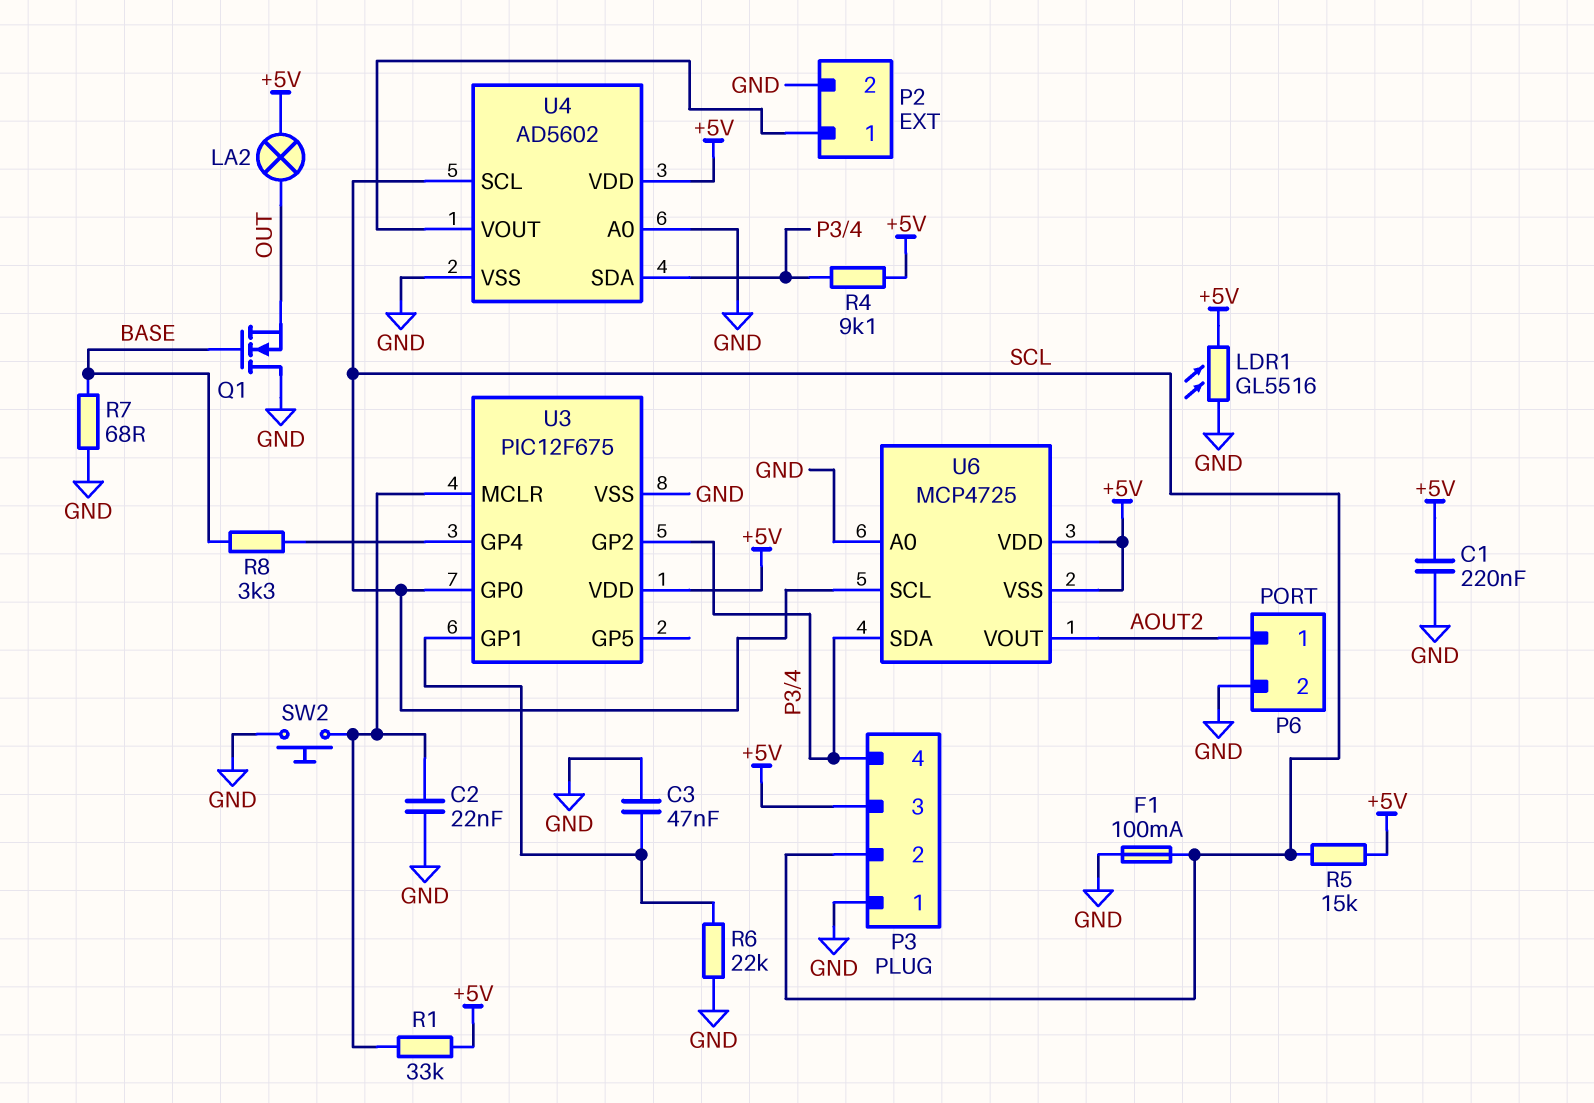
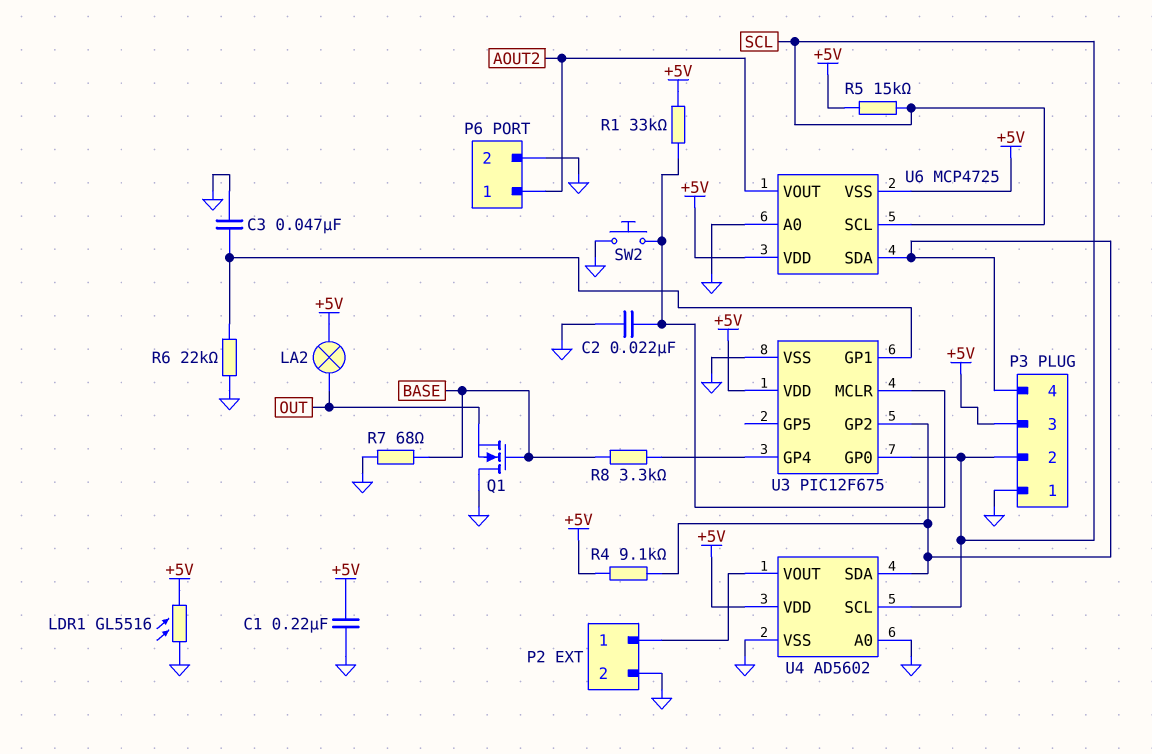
F1: 100mA (GND, SCL) -> none

